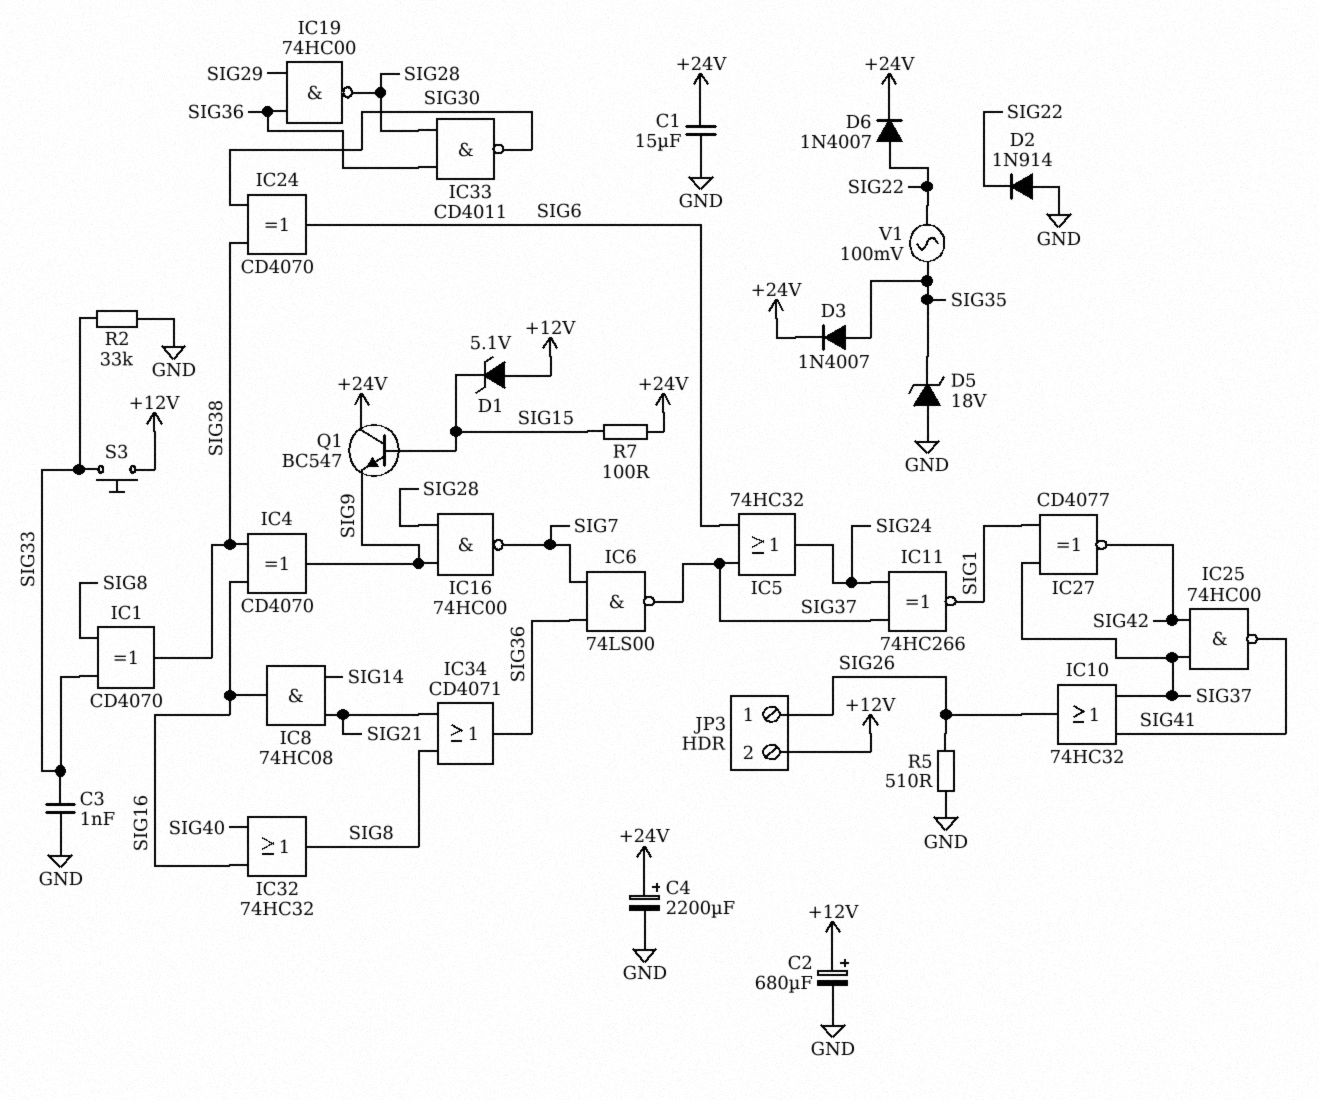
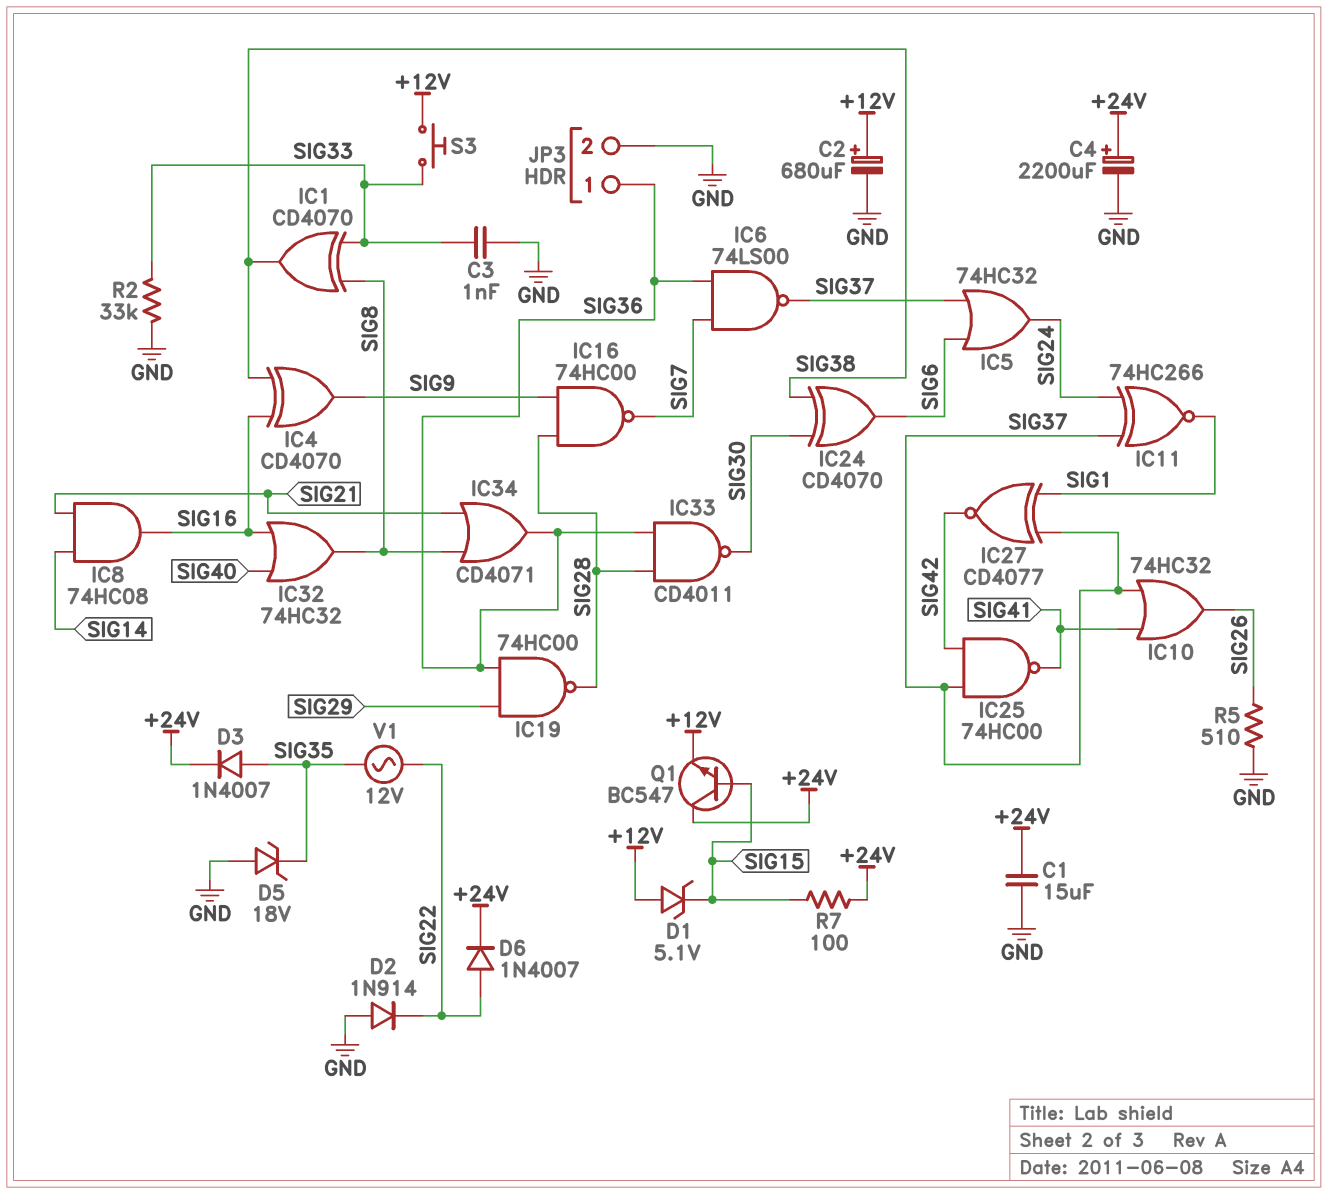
JP3 pin 1: SIG26 -> SIG36
JP3 pin 2: +12V -> GND
Q1: NPN BC547 (B SIG15, C +24V, E SIG9) -> NPN BC547 (B SIG15, C +24V, E +12V)
V1: AC 100mV (SIG22, SIG35) -> AC 12V (SIG22, SIG35)

